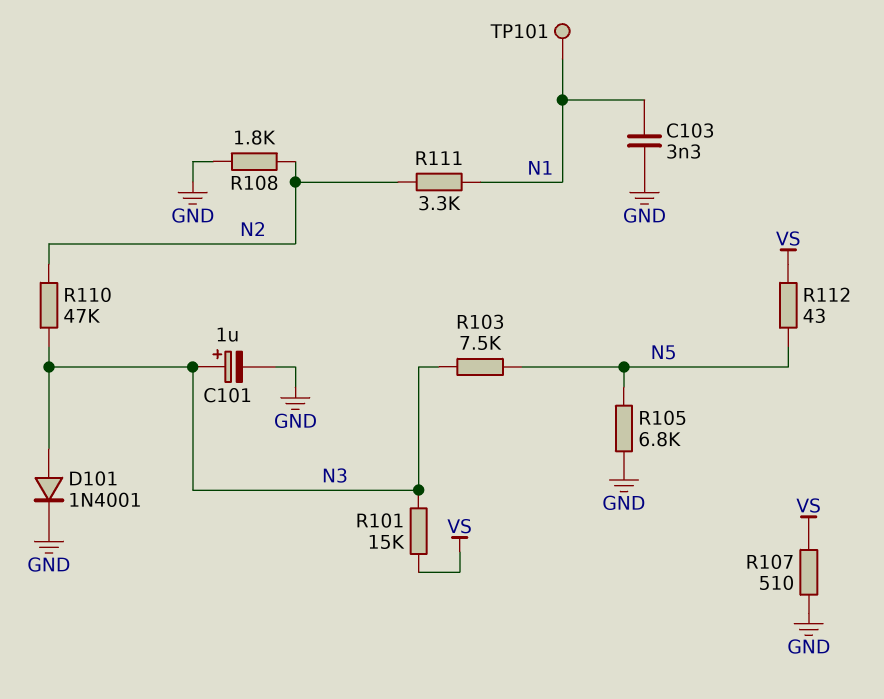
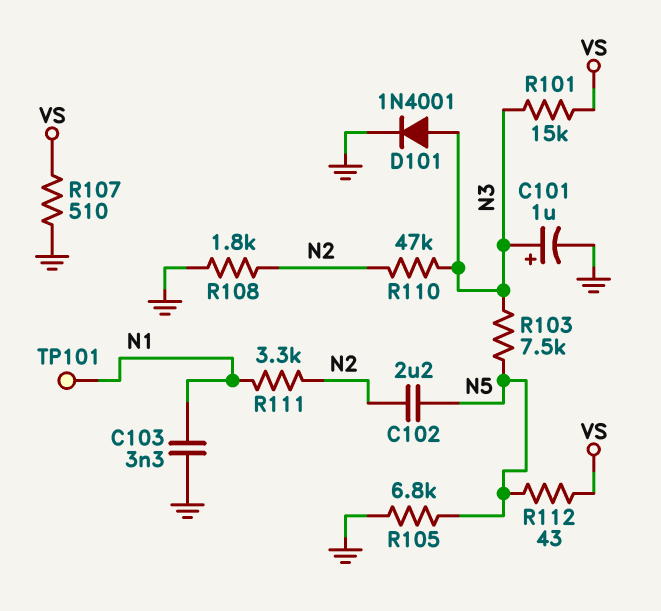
C102: none -> 2.2uF (N2, N5)

